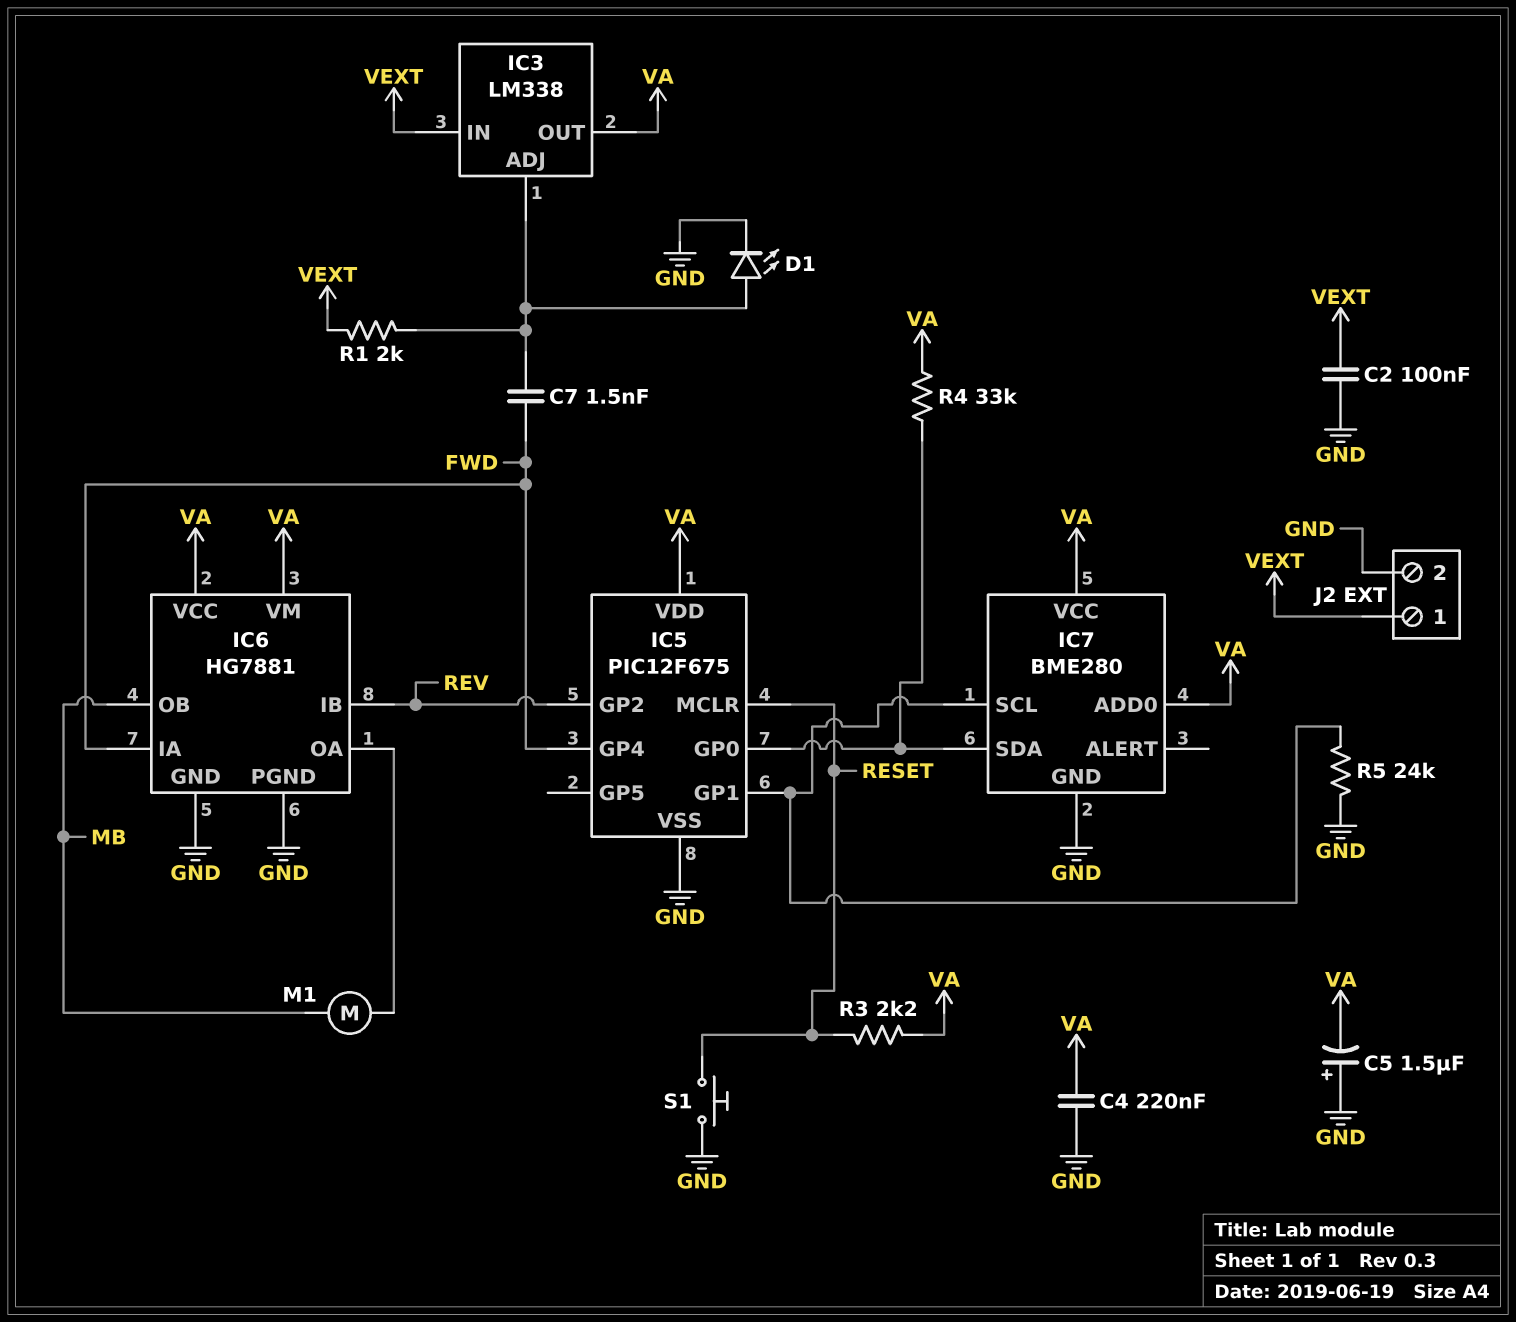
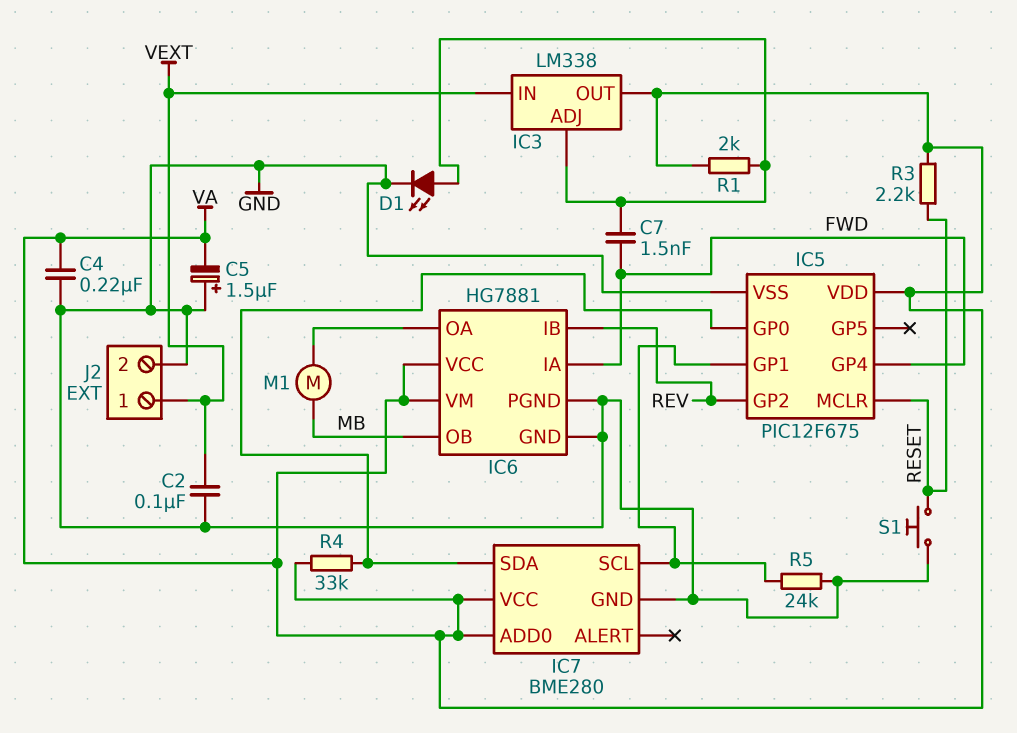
R1: 2k (IC3/ADJ, VEXT) -> 2k (IC3/ADJ, VA)

